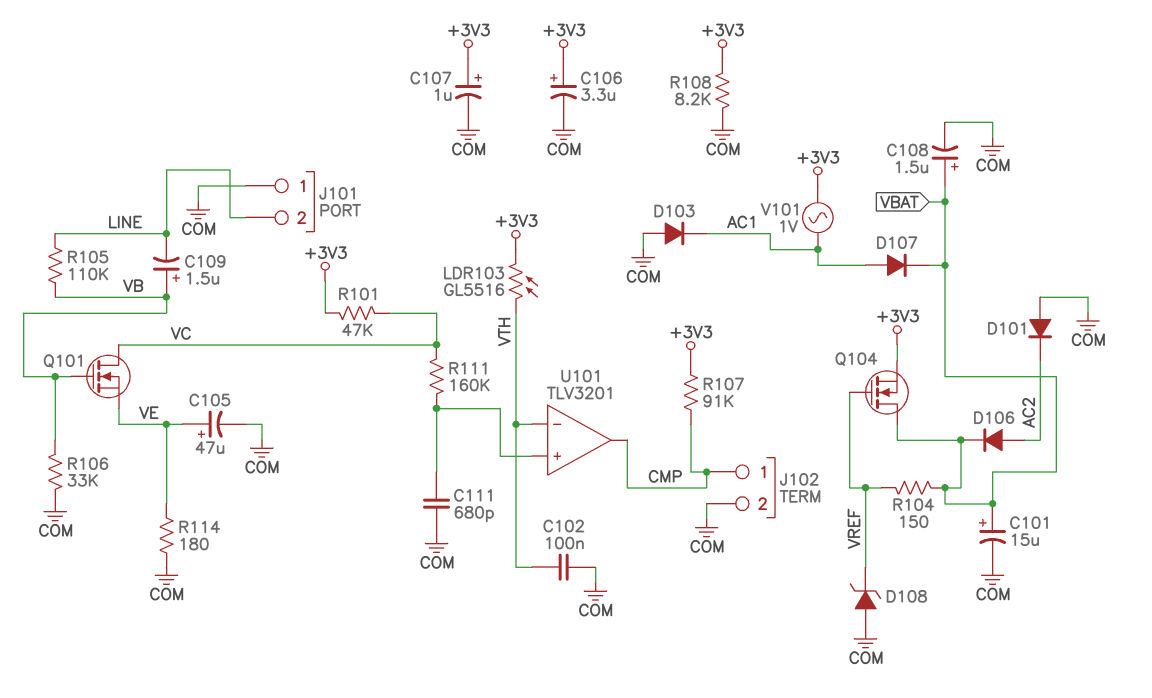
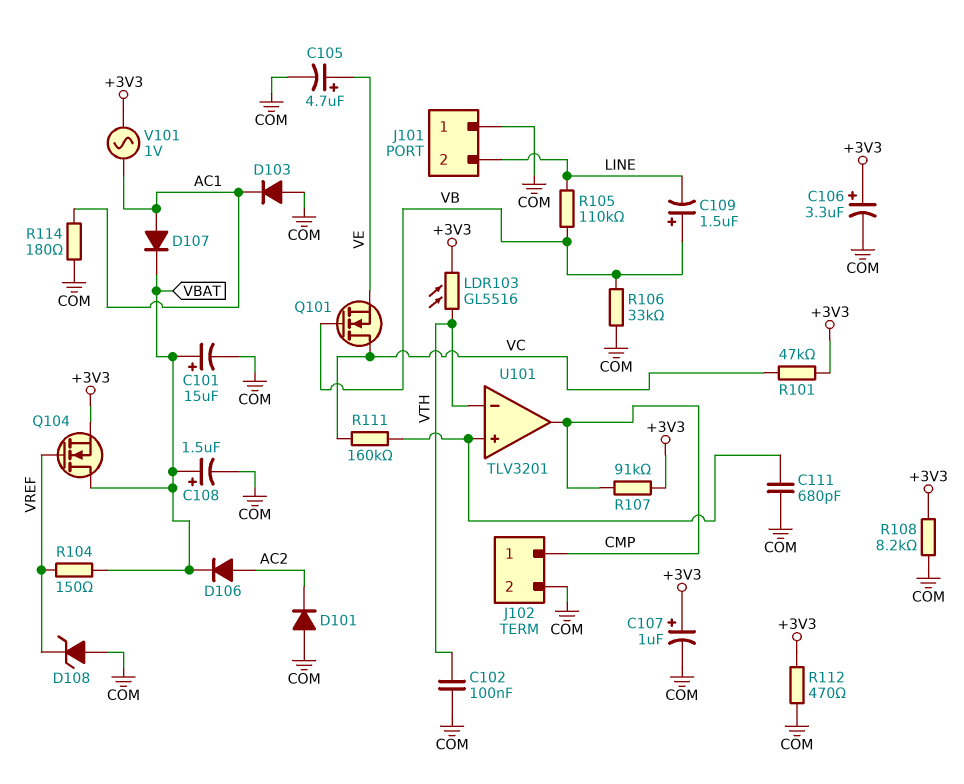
C105: 47uF (plus VE, minus COM) -> 4.7uF (plus VE, minus COM)
R112: none -> 470 (+3V3, COM)
R114: 180 (COM, VE) -> 180 (AC1, COM)

